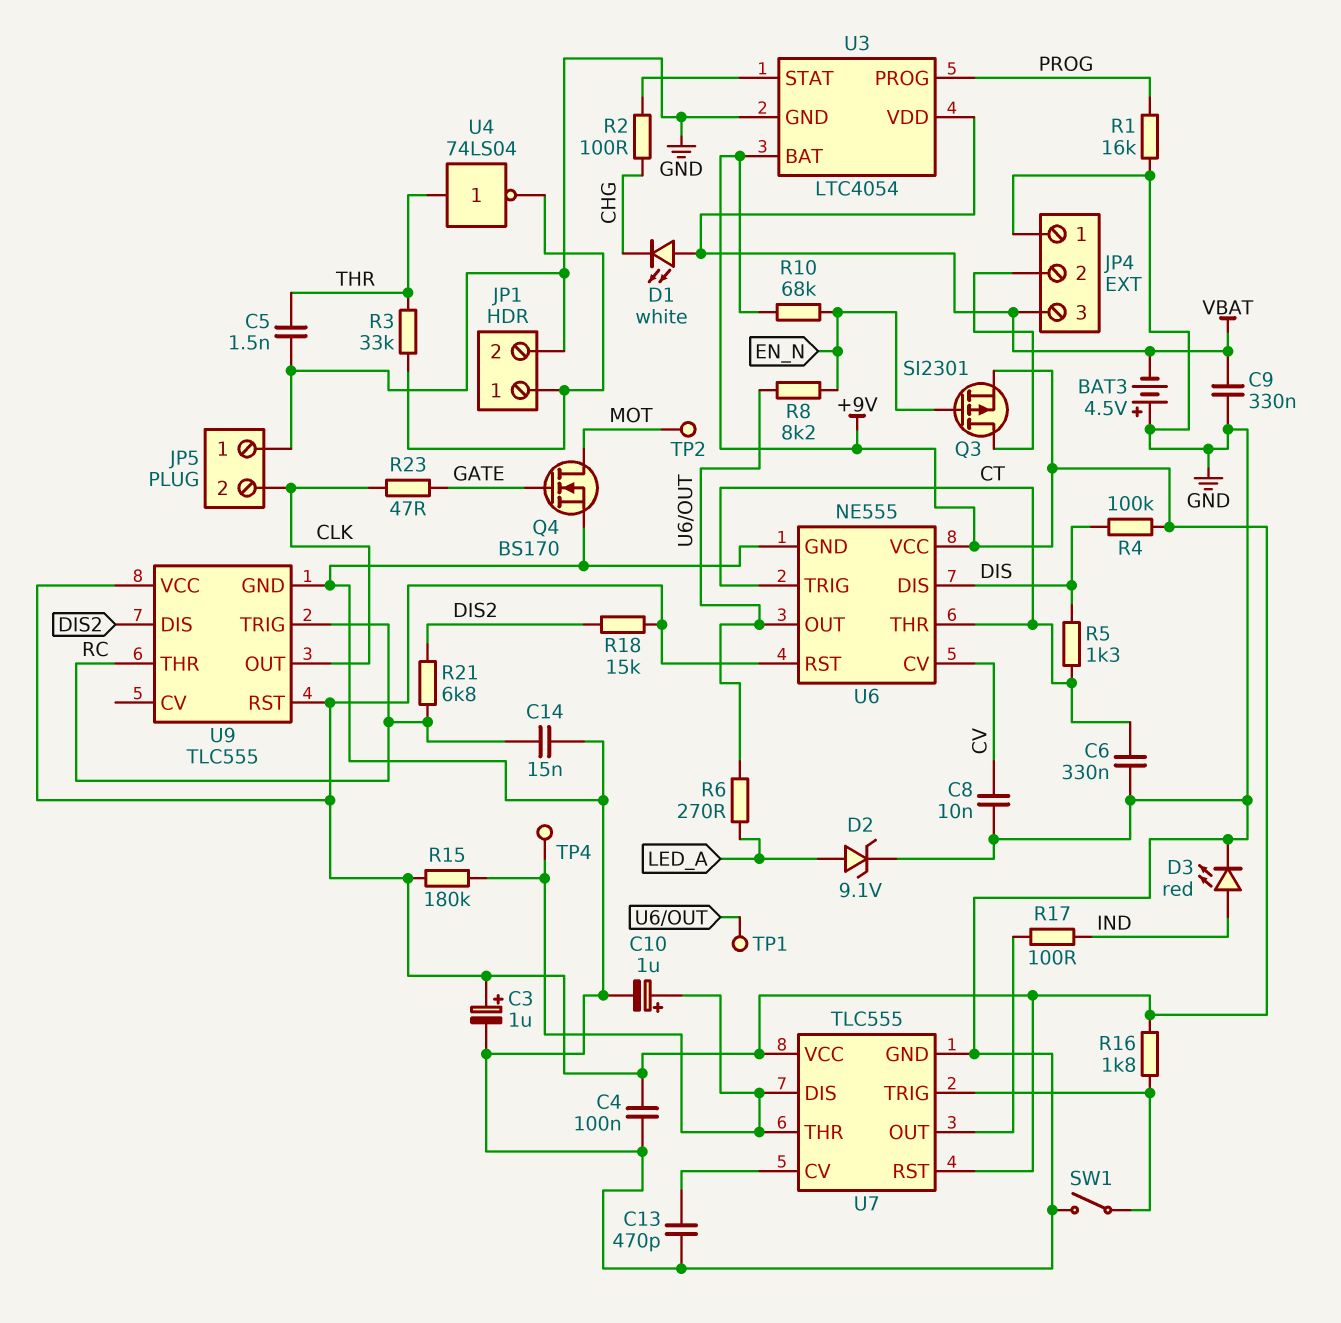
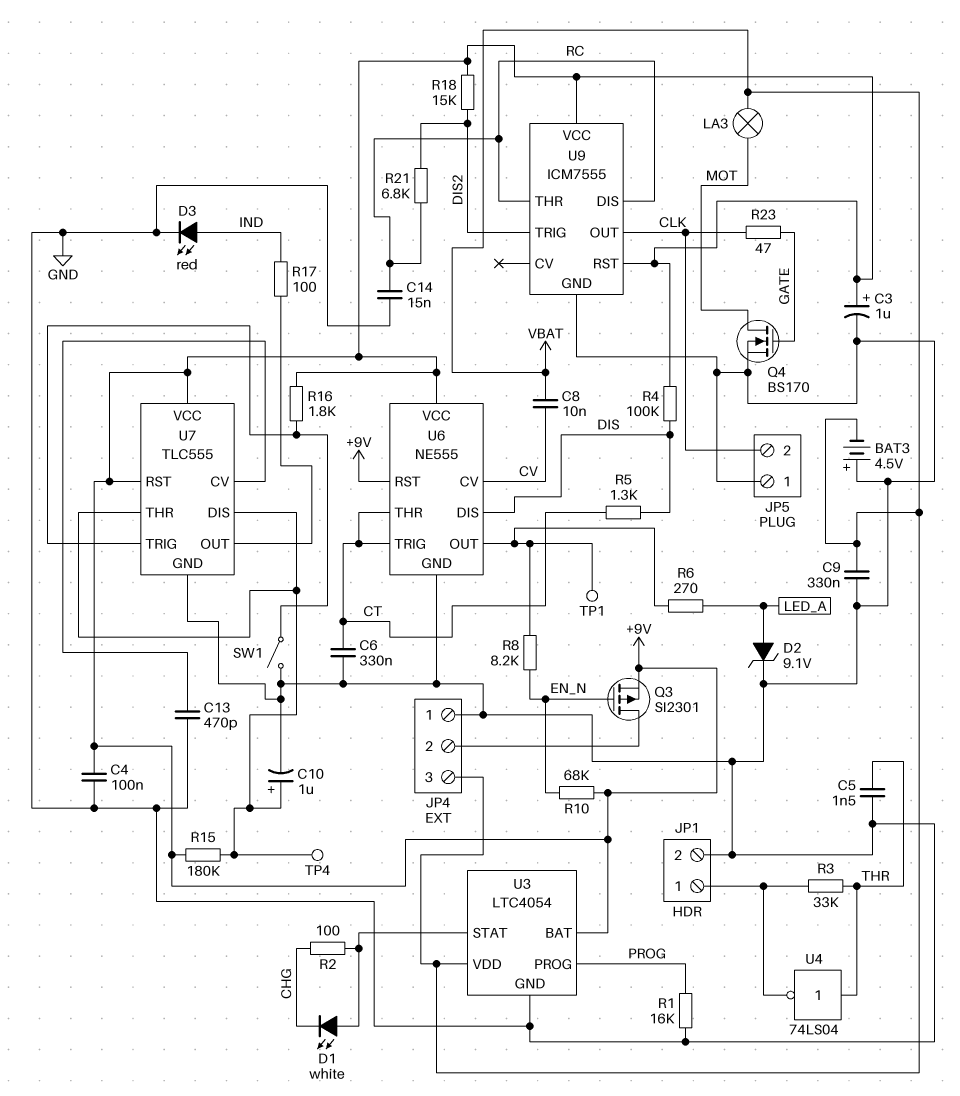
C8: 10nF (CV, GND) -> 10nF (CV, VBAT)
D1: LED white (A VBAT, K CHG) -> LED white (A U3/STAT, K CHG)
LA3: none -> lamp (MOT, VBAT)
TP2: test point (MOT) -> none
U9: TLC555 -> ICM7555
U9 pin DIS: DIS2 -> RC
U9 pin TRIG: RC -> DIS2

